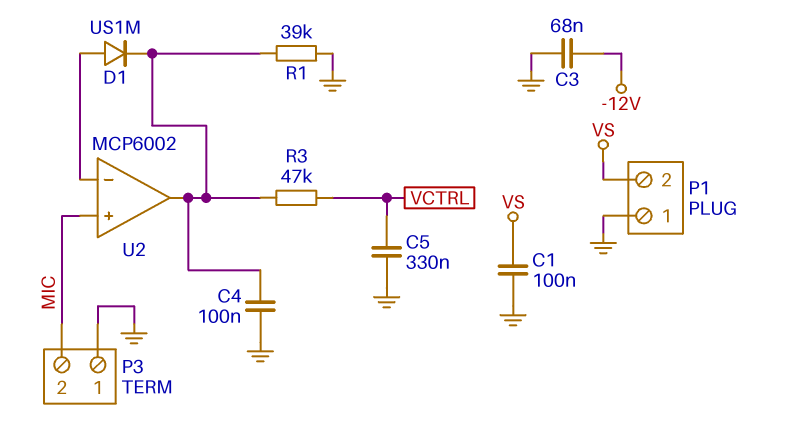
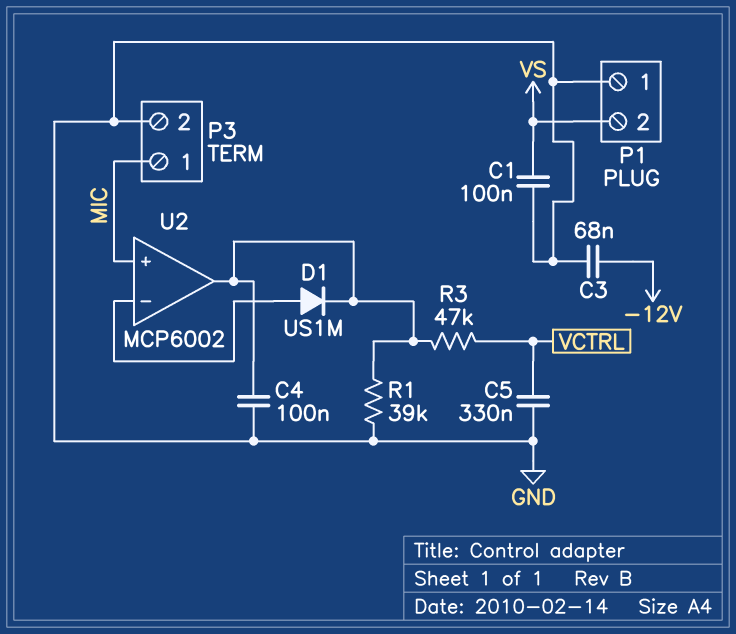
P3 pin 1: GND -> MIC
P3 pin 2: MIC -> GND

